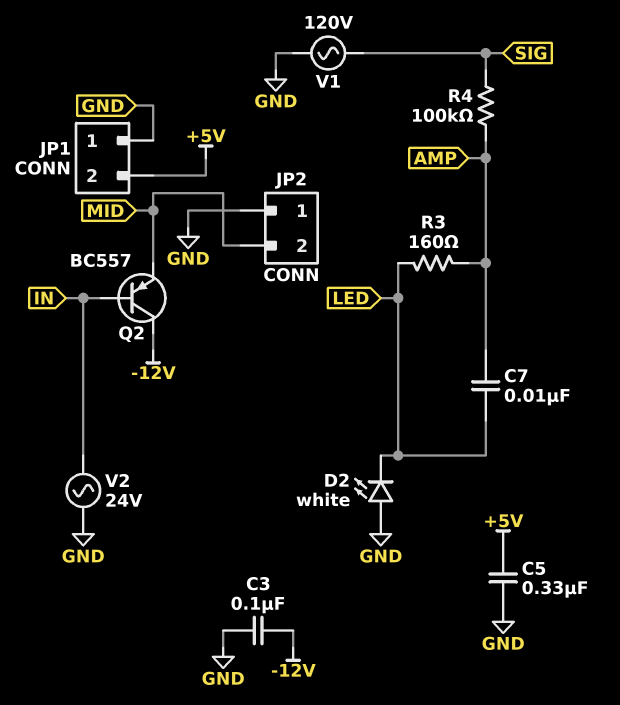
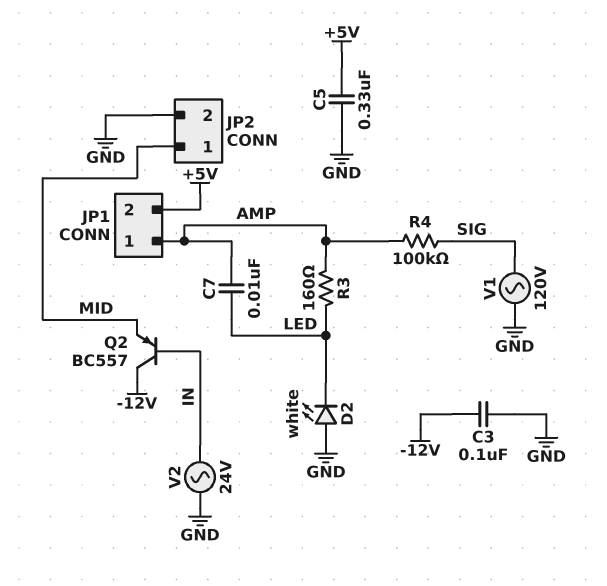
JP1 pin 1: GND -> AMP
JP2 pin 1: GND -> MID
JP2 pin 2: MID -> GND

